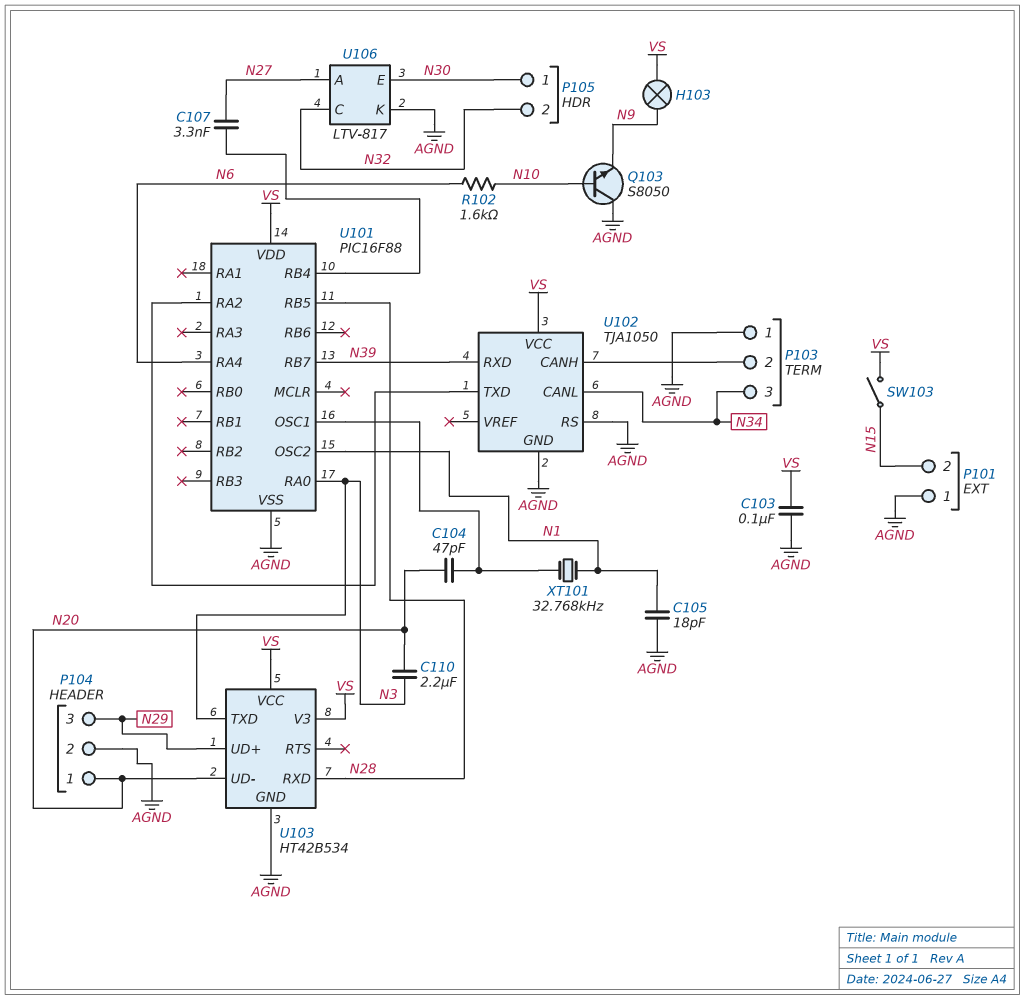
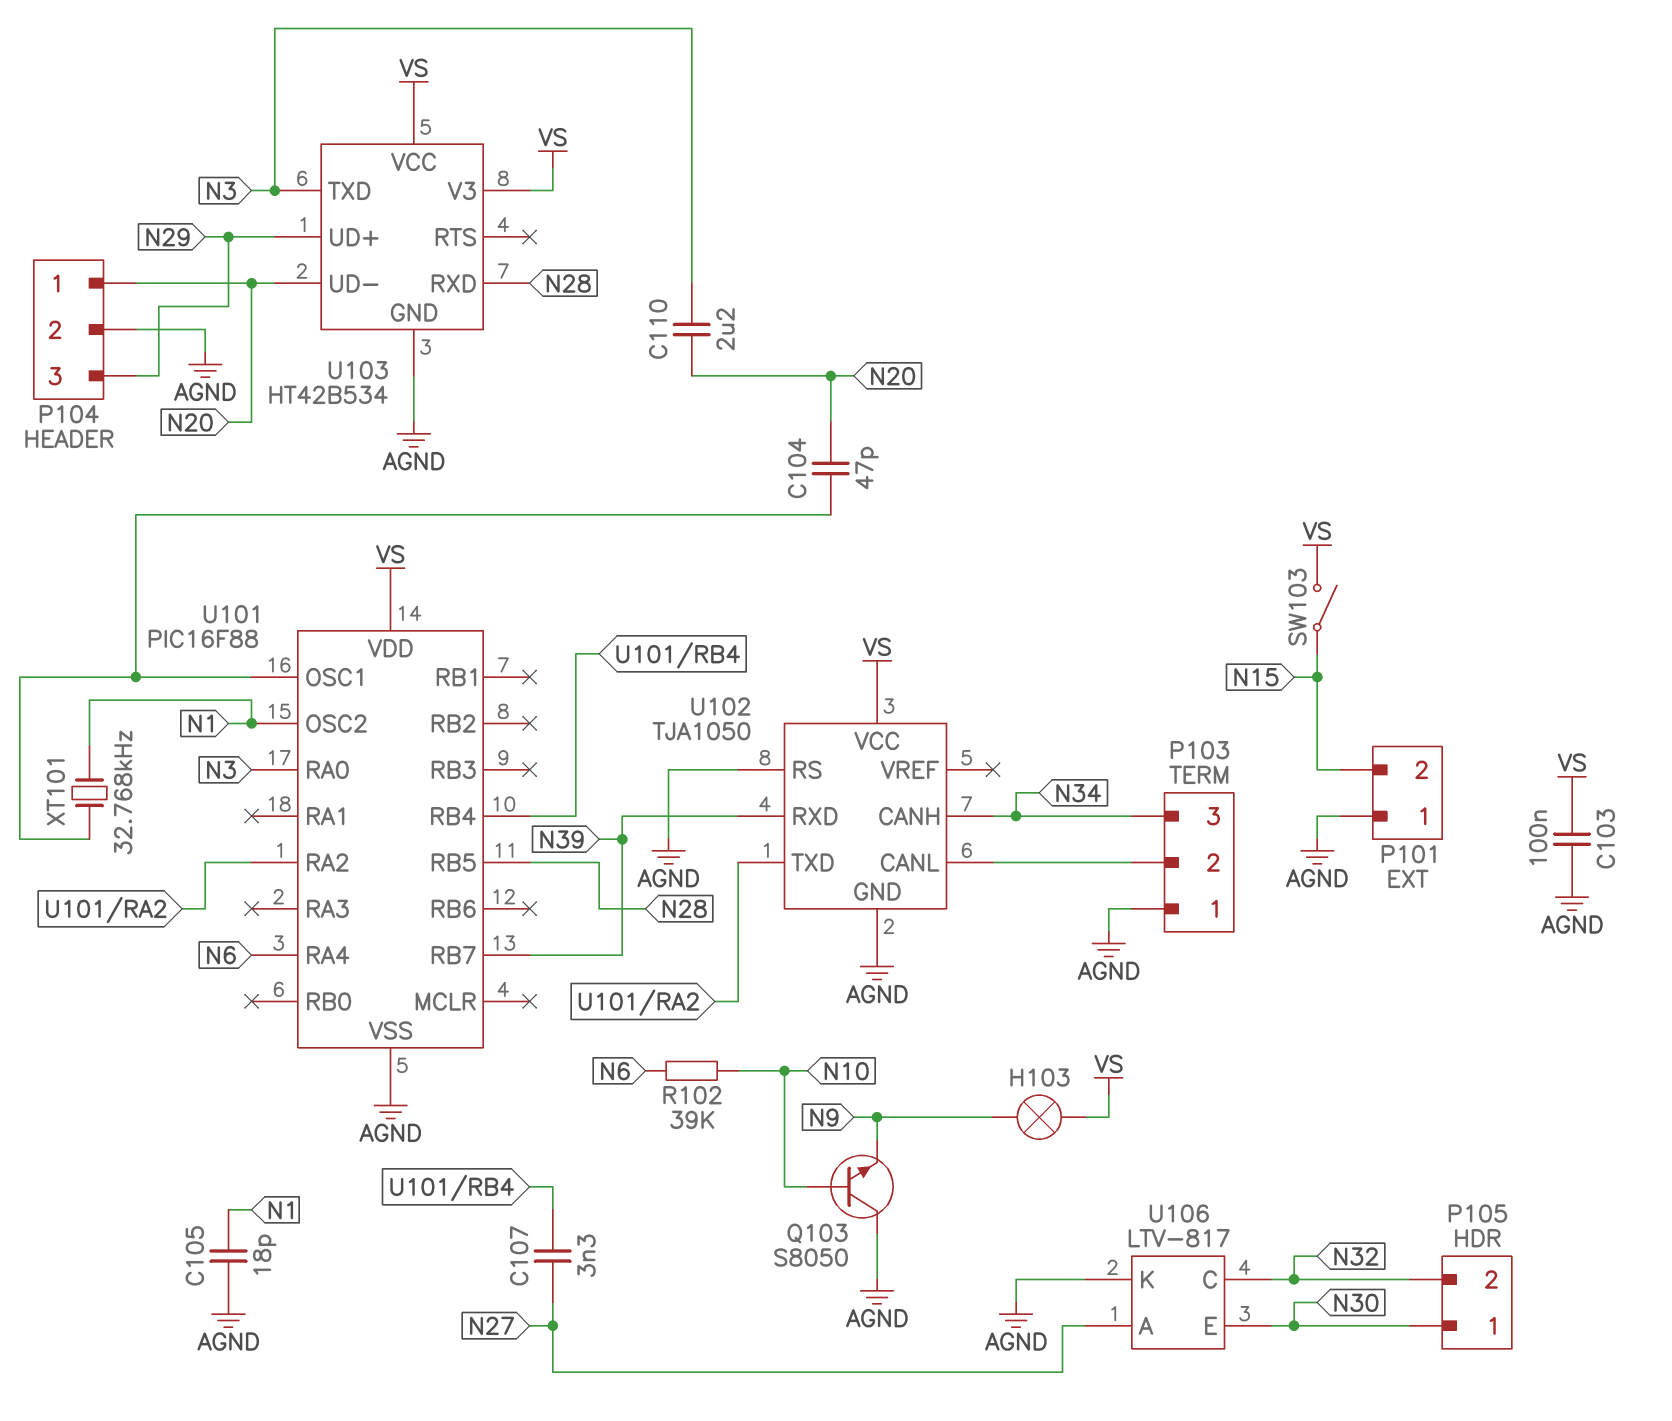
R102: 1.6k (N6, N10) -> 39k (N6, N10)
U102 pin CANH: P103/2 -> N34
U102 pin CANL: N34 -> P103/2

